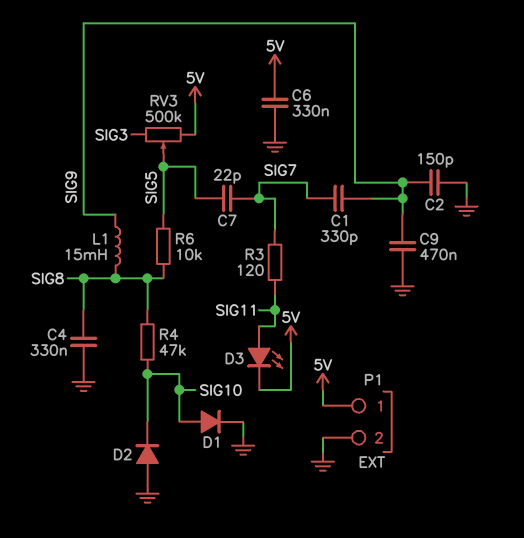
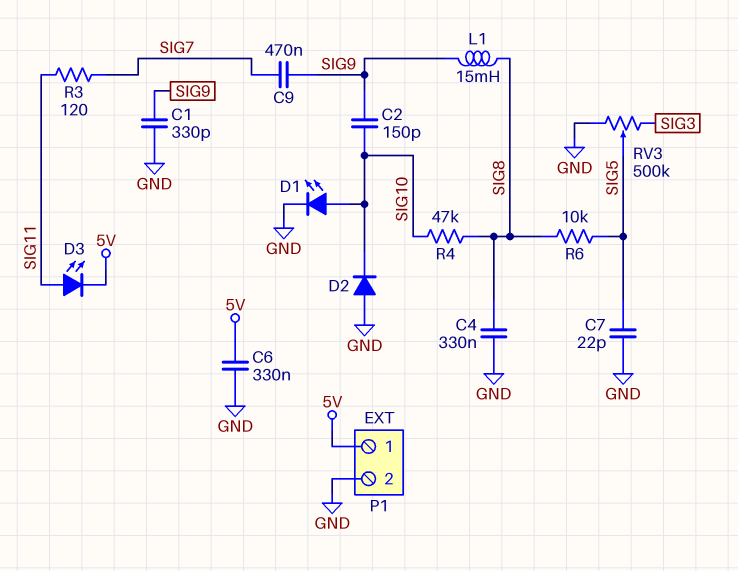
C1: 330pF (SIG7, SIG9) -> 330pF (GND, SIG9)
C2: 150pF (GND, SIG9) -> 150pF (SIG9, SIG10)
C7: 22pF (SIG5, SIG7) -> 22pF (GND, SIG5)
C9: 470nF (GND, SIG9) -> 470nF (SIG7, SIG9)
D1: diode (A SIG10, K GND) -> LED (A SIG10, K GND)
RV3: 500k (5V, SIG3, wiper SIG5) -> 500k (GND, SIG3, wiper SIG5)

